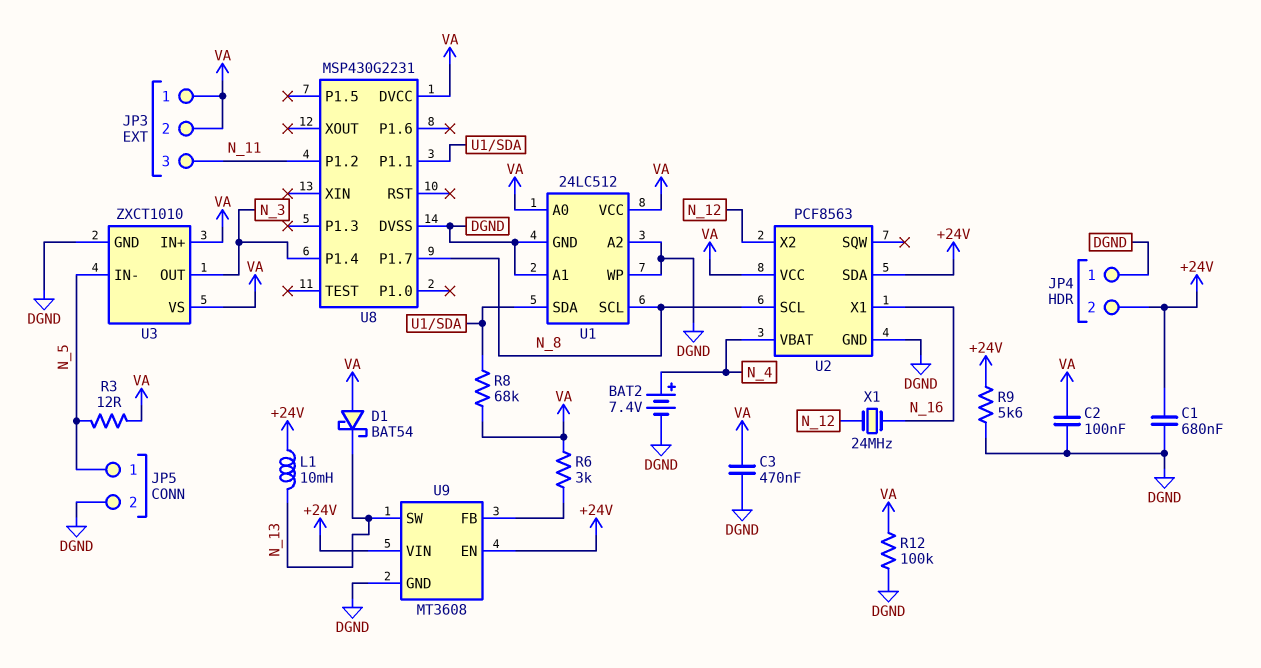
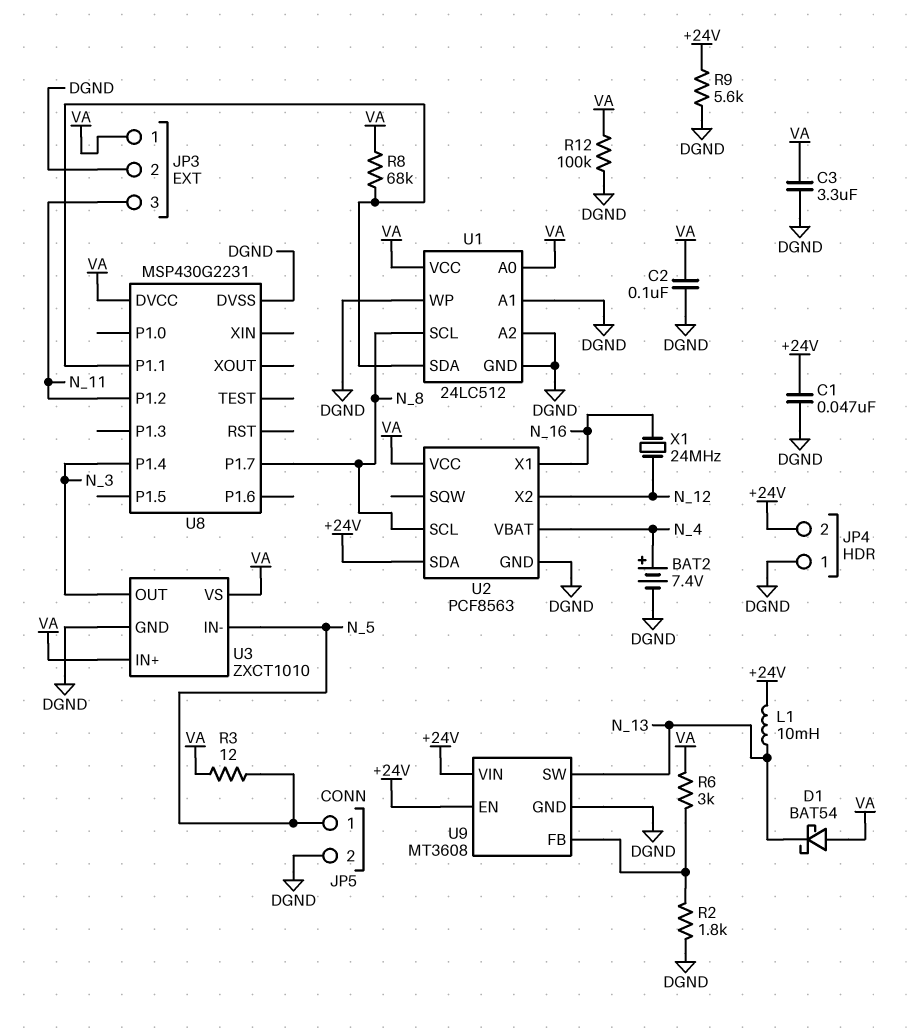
C1: 680nF (+24V, DGND) -> 47nF (+24V, DGND)
C3: 470nF (DGND, VA) -> 3.3uF (DGND, VA)
JP3 pin 2: VA -> DGND
R2: none -> 1.8k (DGND, U9/FB)

